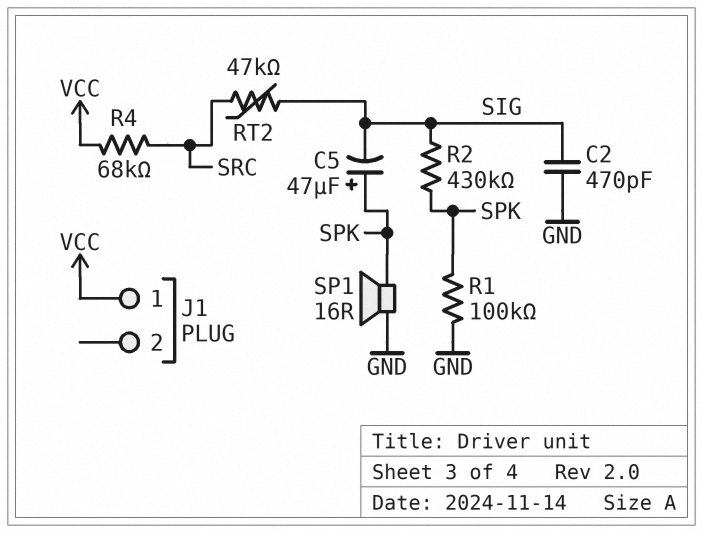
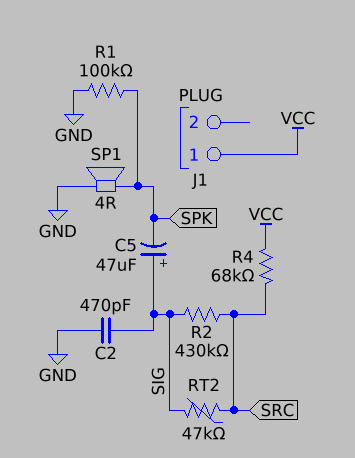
C5: 47uF (plus SPK, minus SIG) -> 47uF (plus SIG, minus SPK)
R2: 430k (SIG, SPK) -> 430k (SIG, SRC)
SP1: speaker 16R (GND, SPK) -> speaker 4R (GND, SPK)

